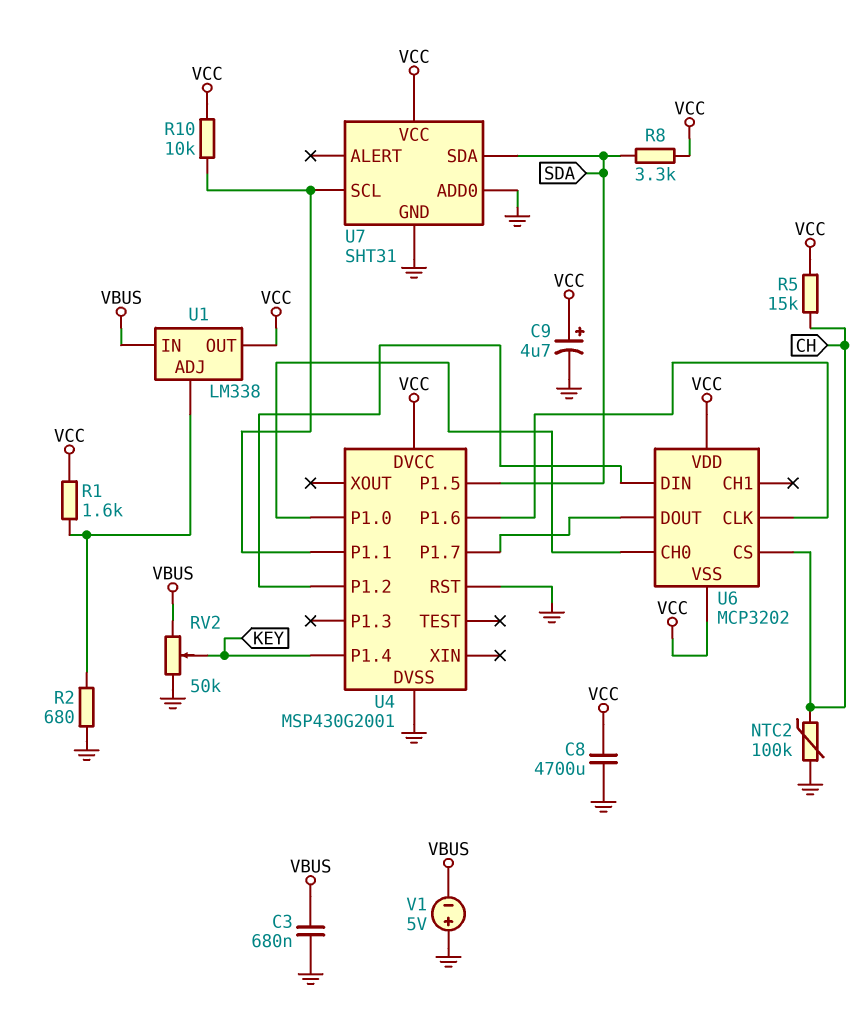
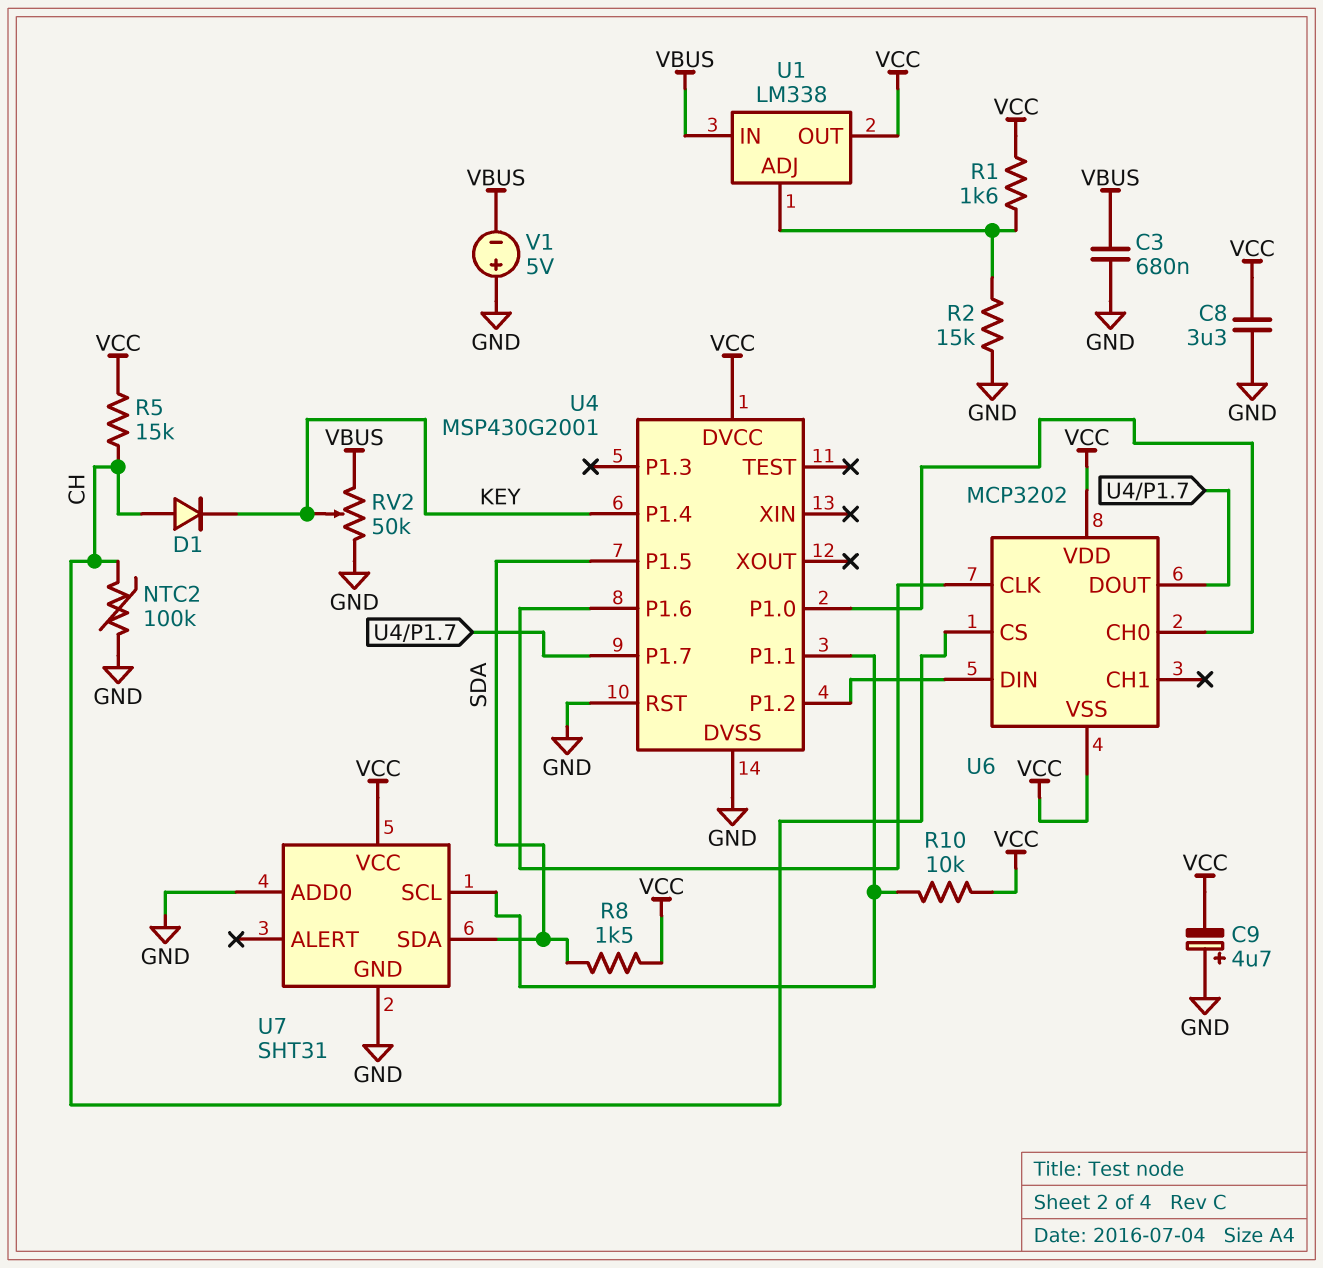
C8: 4700uF (GND, VCC) -> 3.3uF (GND, VCC)
C9: 4.7uF (plus VCC, minus GND) -> 4.7uF (plus GND, minus VCC)
D1: none -> diode (A CH, K KEY)
R2: 680 (GND, U1/ADJ) -> 15k (GND, U1/ADJ)
R8: 3.3k (SDA, VCC) -> 1.5k (SDA, VCC)

